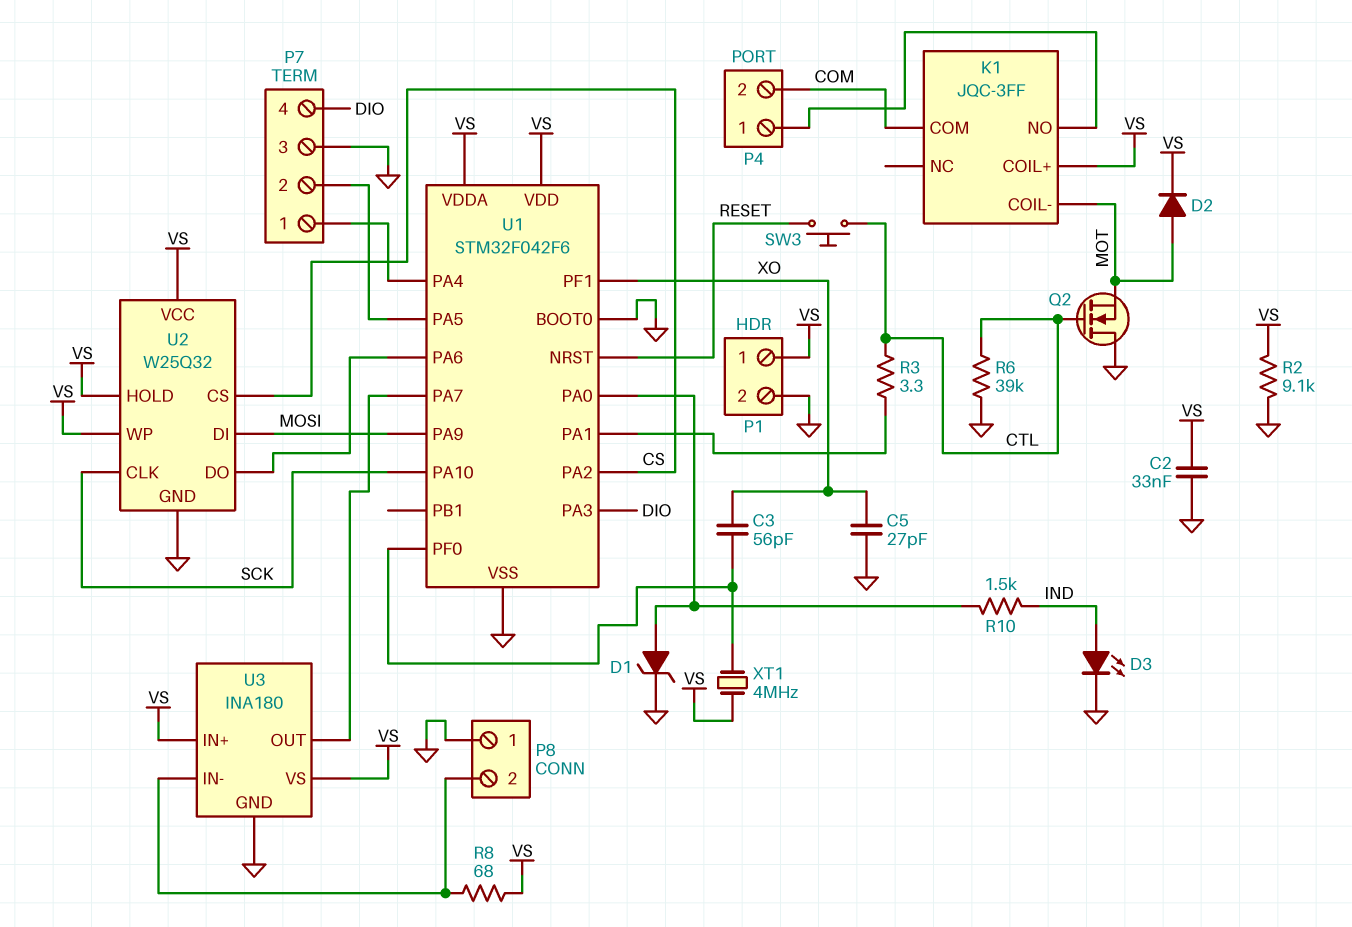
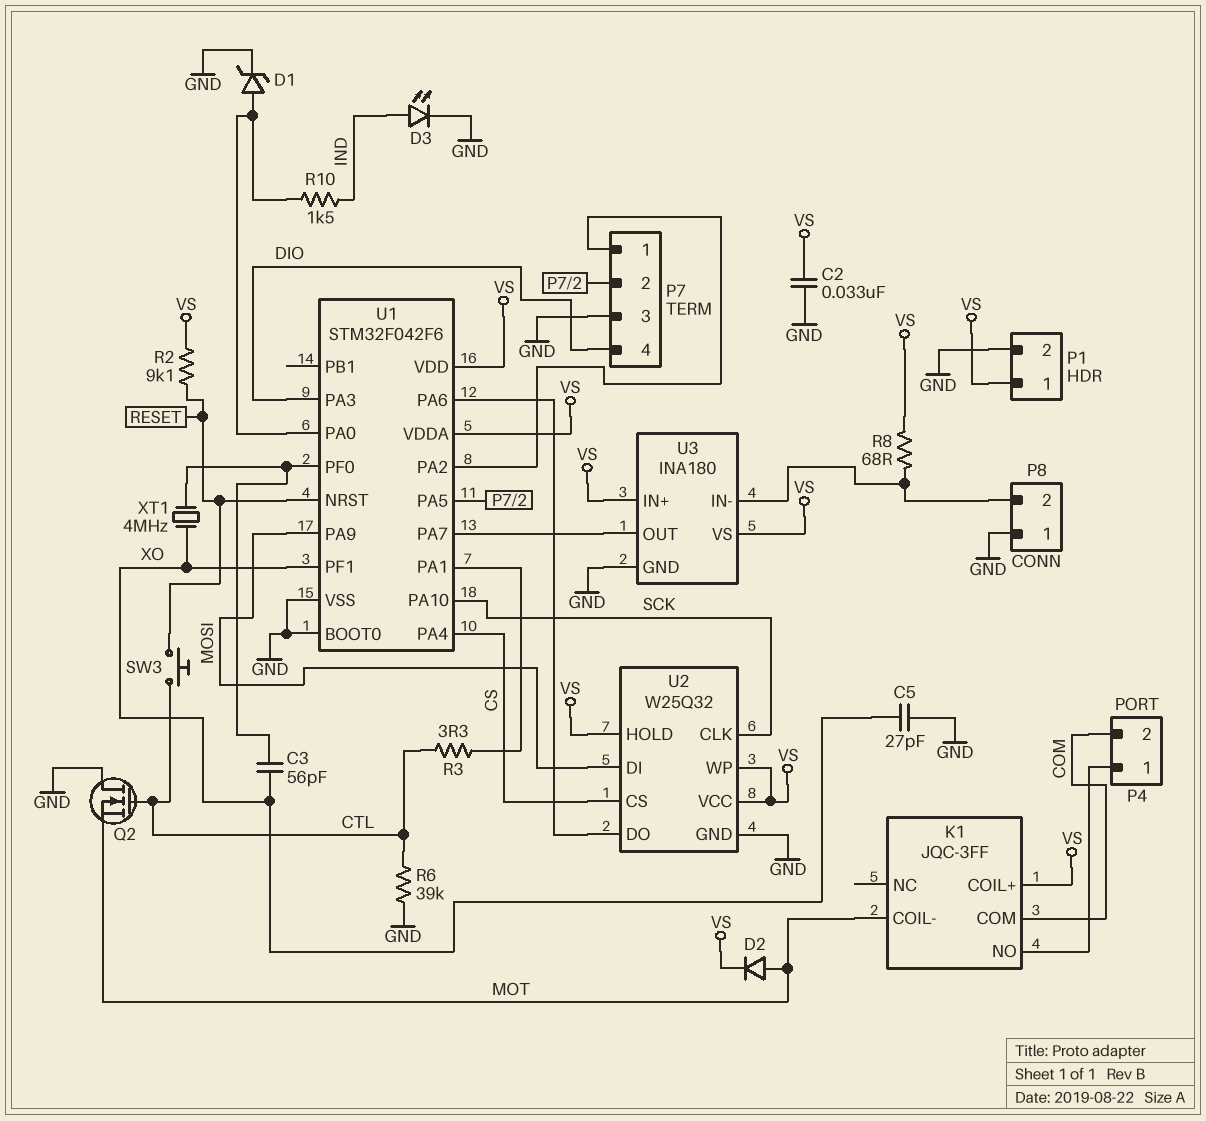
R2: 9.1k (GND, VS) -> 9.1k (RESET, VS)
U1 pin PA2: CS -> P7/1
U1 pin PA4: P7/1 -> CS
XT1: 4MHz (U1/PF0, VS) -> 4MHz (U1/PF0, XO)

